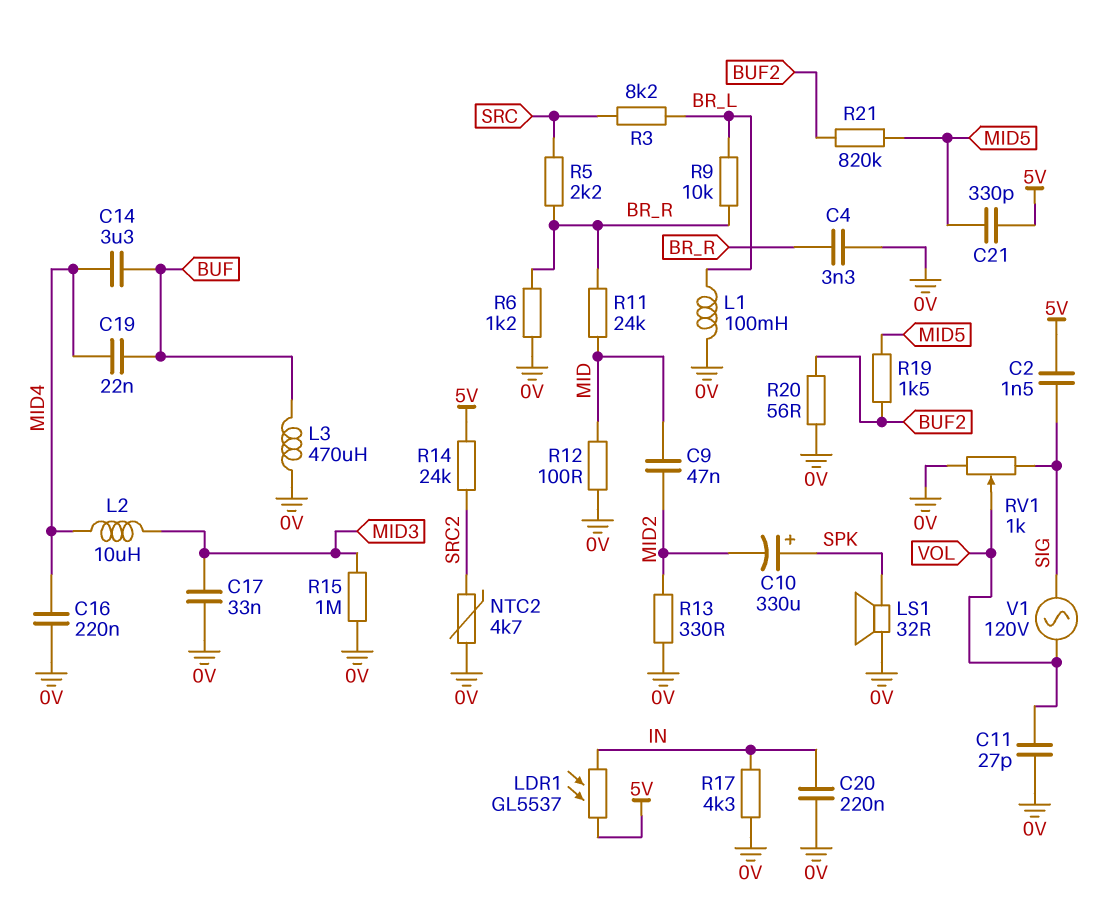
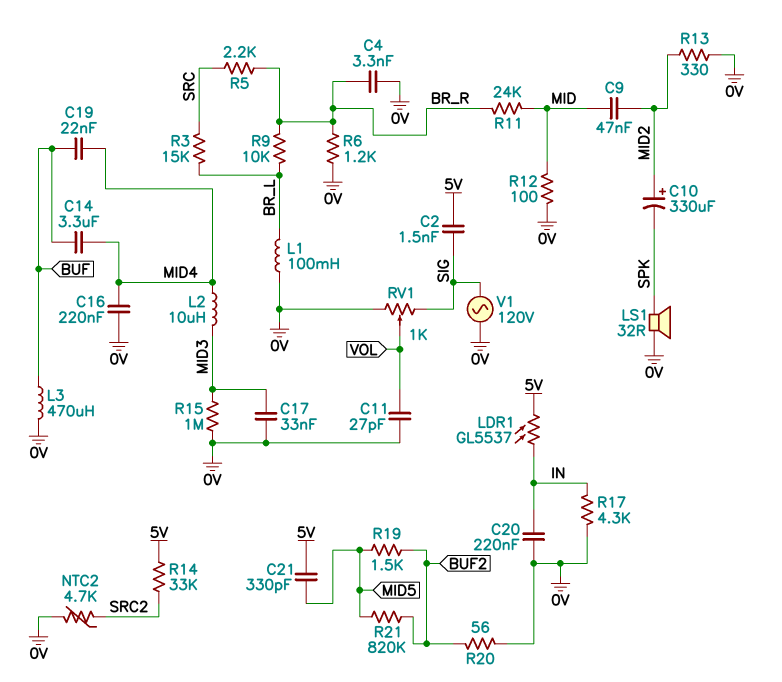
C10: 330uF (plus SPK, minus MID2) -> 330uF (plus MID2, minus SPK)
R3: 8.2k (BR_L, SRC) -> 15k (BR_L, SRC)
R14: 24k (5V, SRC2) -> 33k (5V, SRC2)
V1: AC 120V (SIG, VOL) -> AC 120V (0V, SIG)

